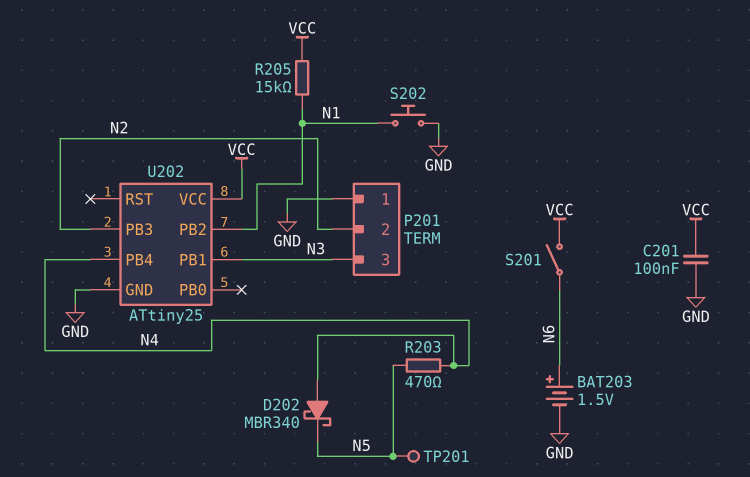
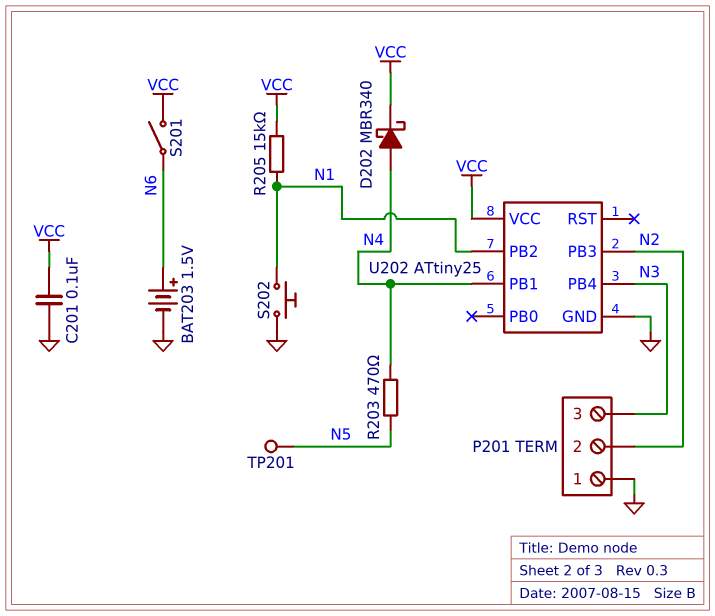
D202: schottky MBR340 (A N4, K N5) -> schottky MBR340 (A N4, K VCC)
U202 pin PB1: N3 -> N4
U202 pin PB4: N4 -> N3

